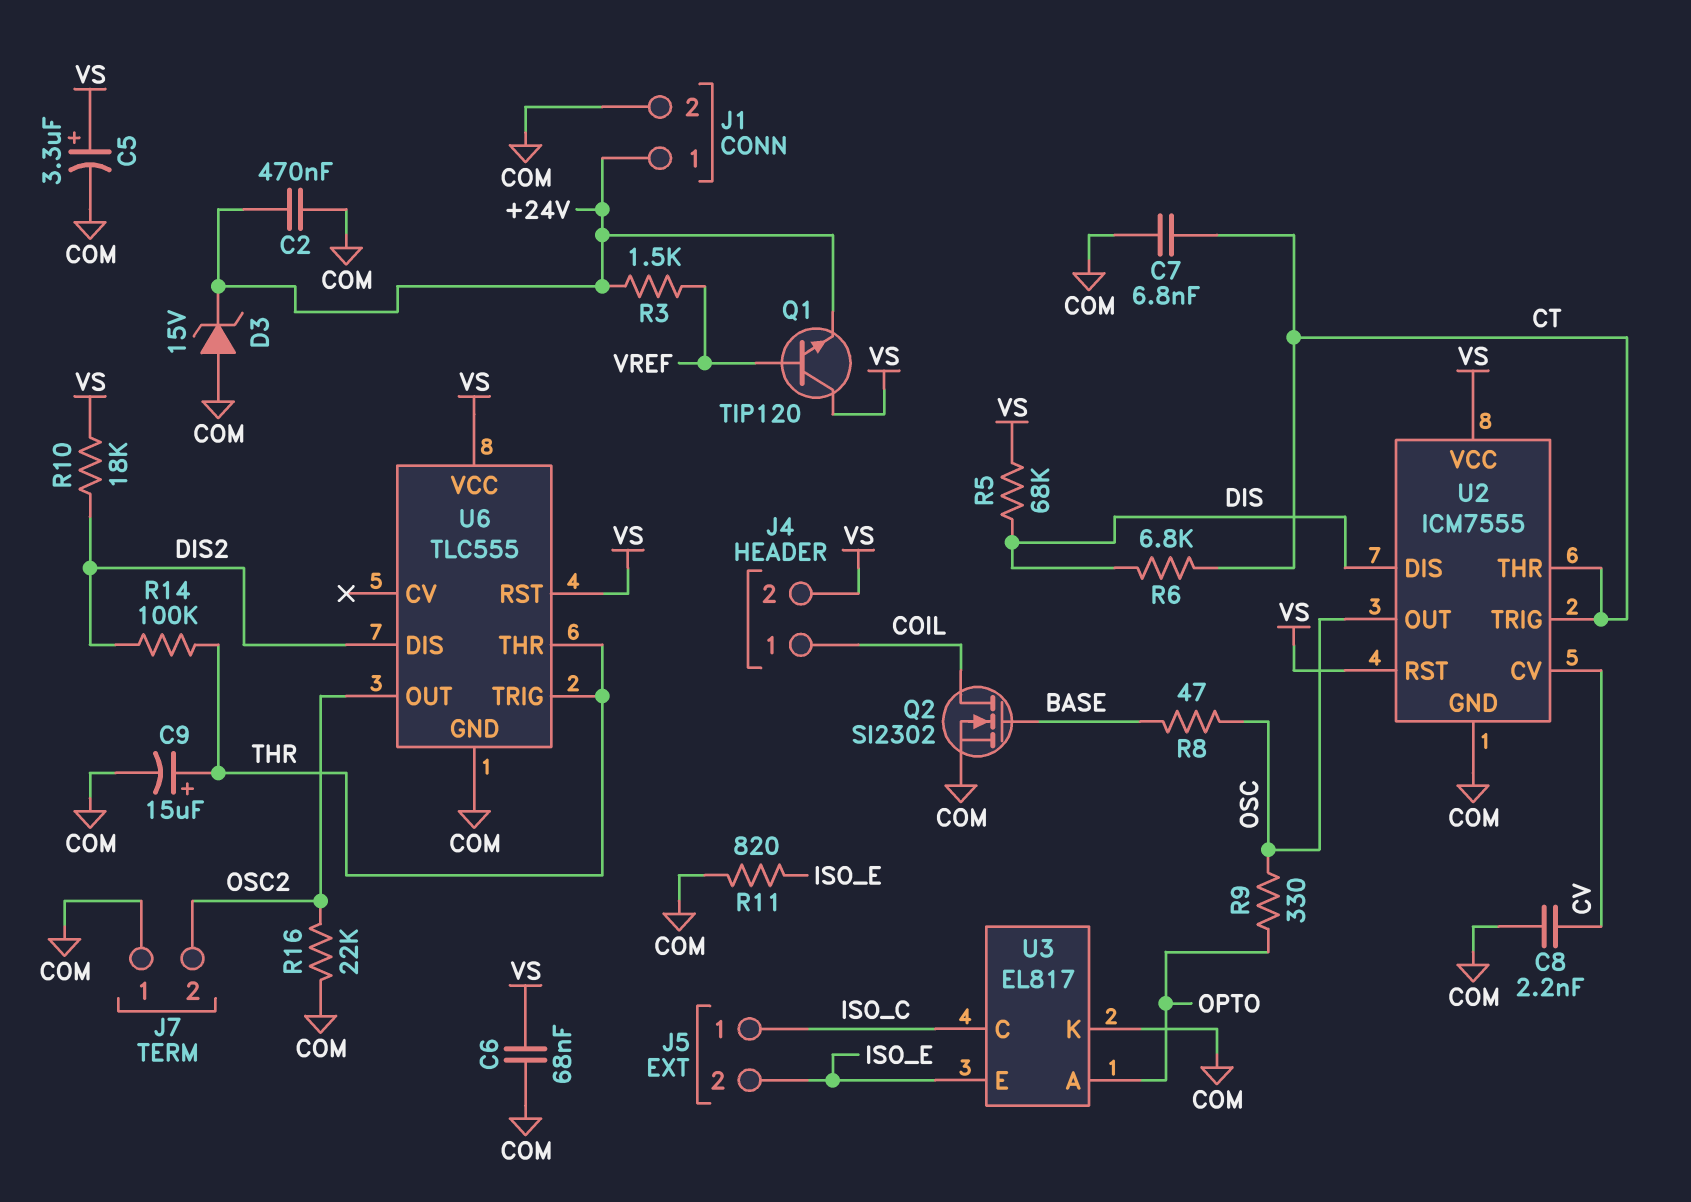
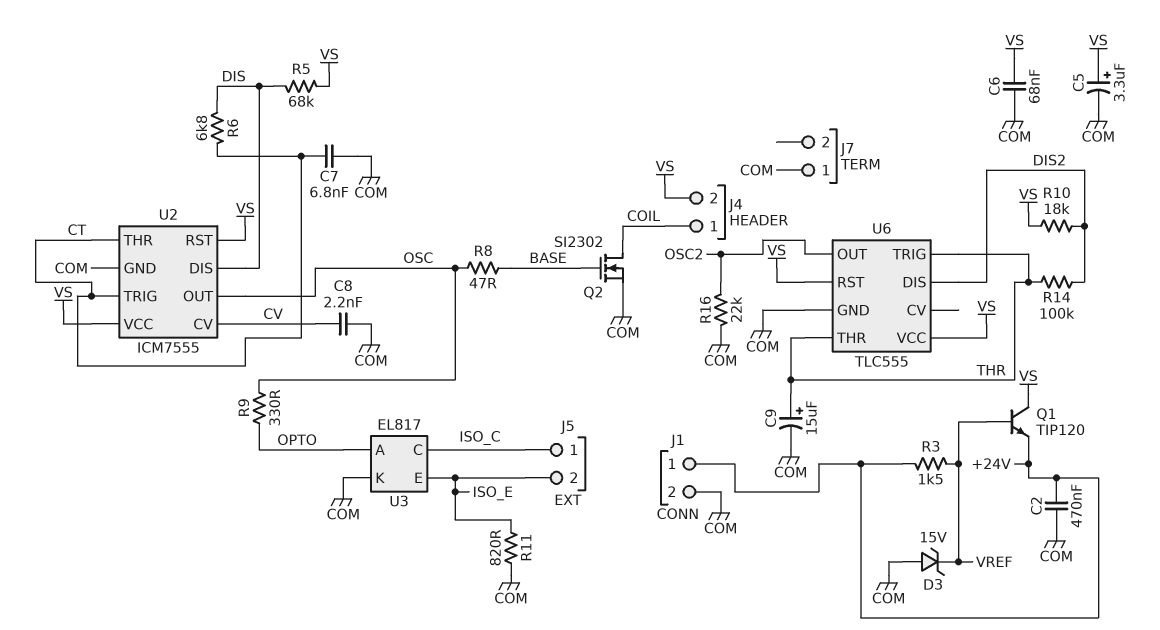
D3: zener 15V (A COM, K +24V) -> zener 15V (A COM, K VREF)
J7 pin 2: OSC2 -> none

